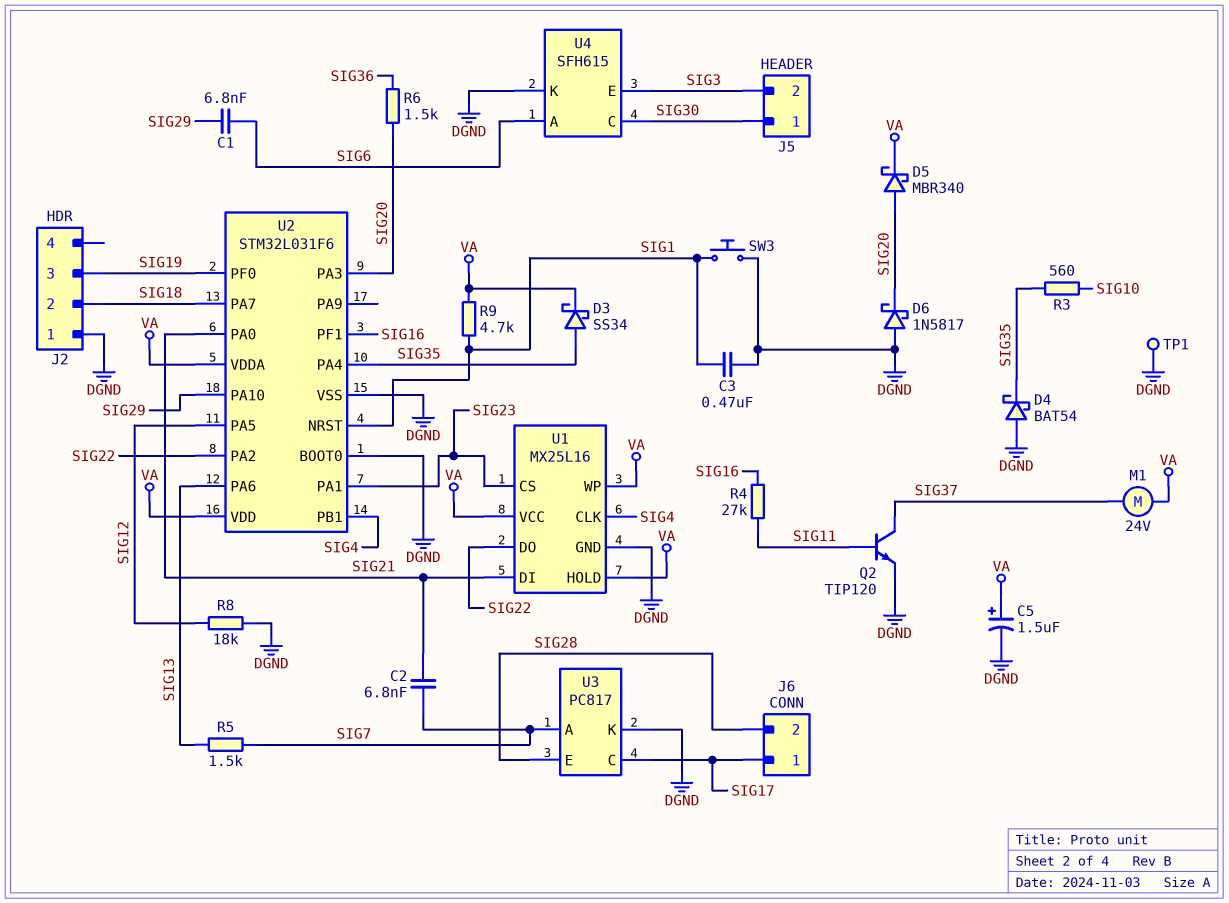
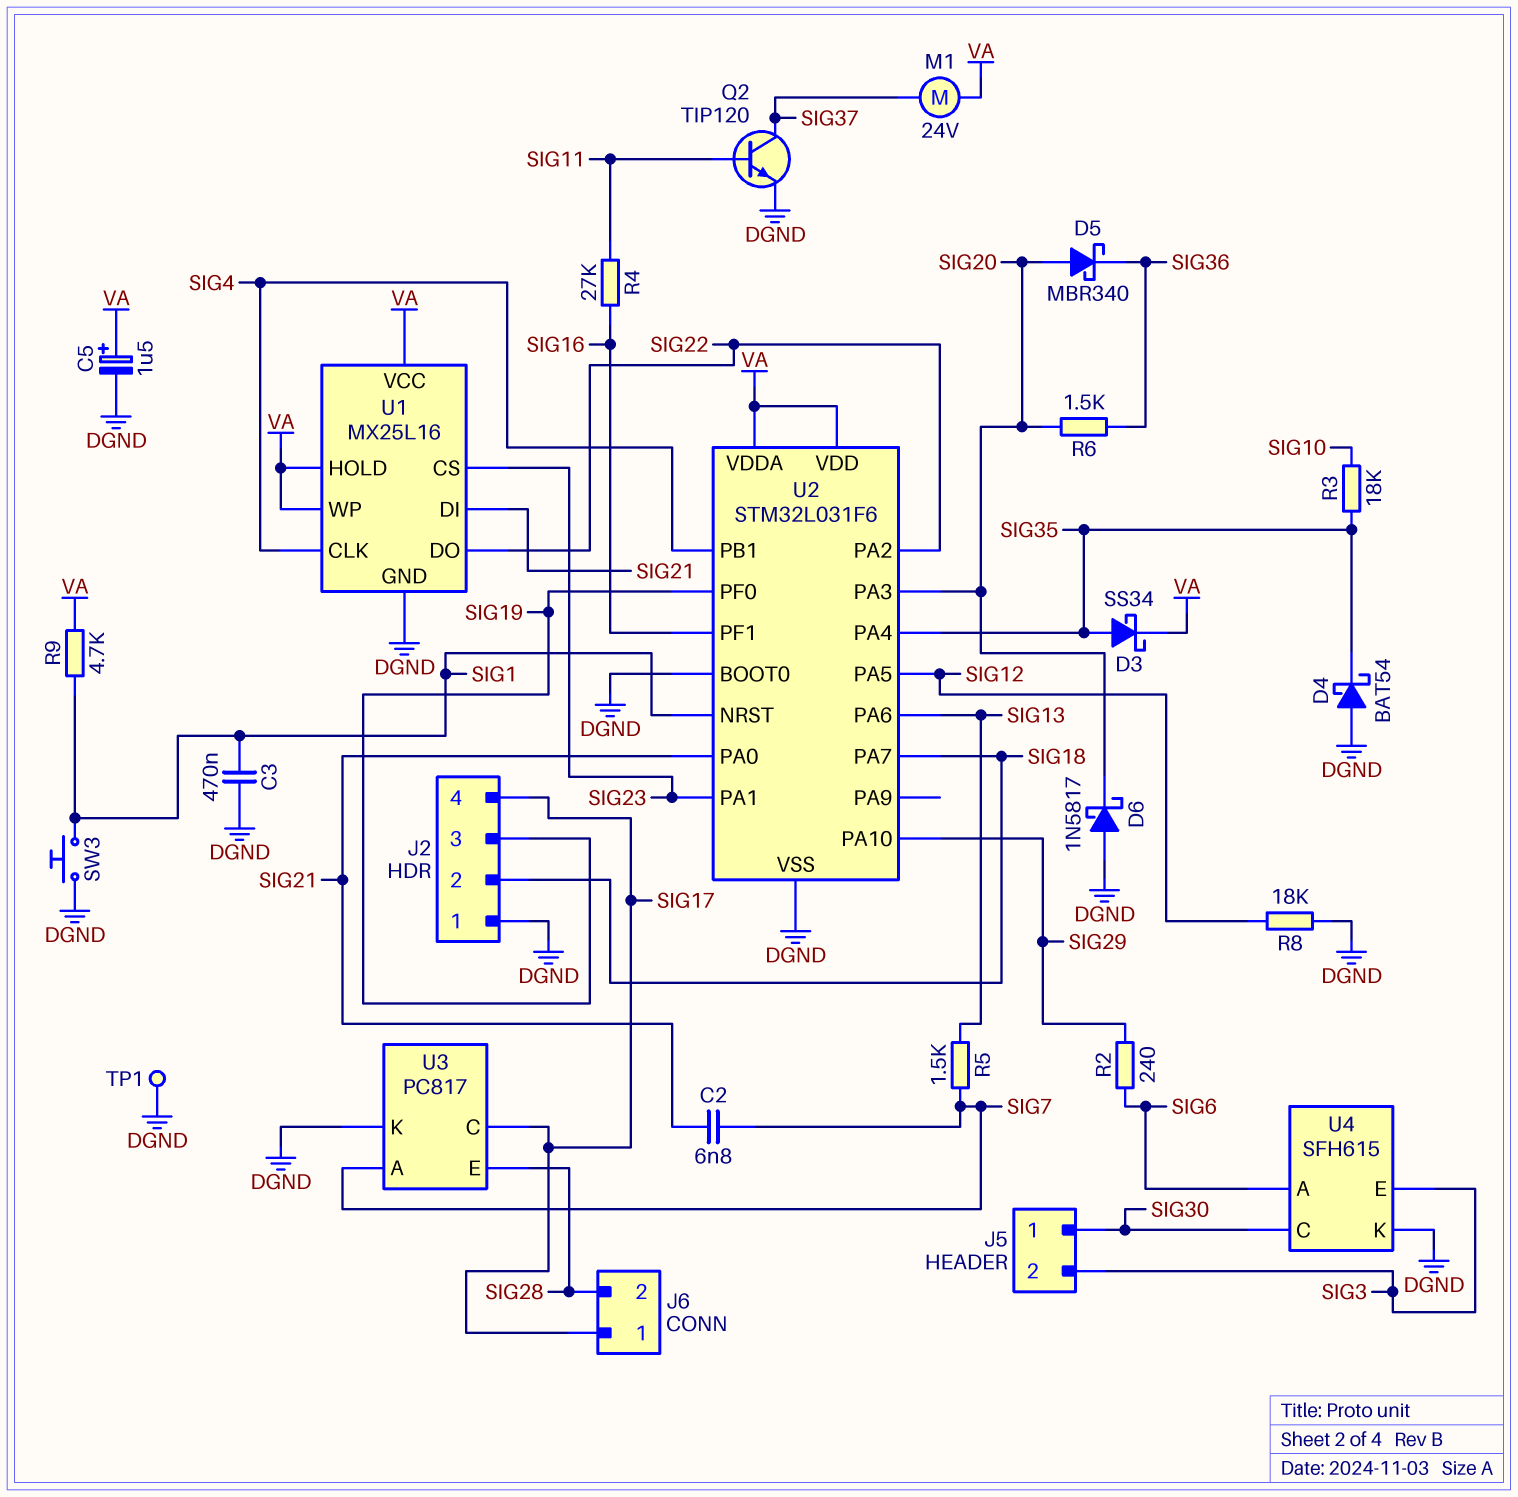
C1: 6.8nF (SIG6, SIG29) -> none
D5: schottky MBR340 (A SIG20, K VA) -> schottky MBR340 (A SIG20, K SIG36)
J2 pin 4: none -> SIG17
R2: none -> 240 (SIG6, SIG29)
R3: 560 (SIG10, SIG35) -> 18k (SIG10, SIG35)

